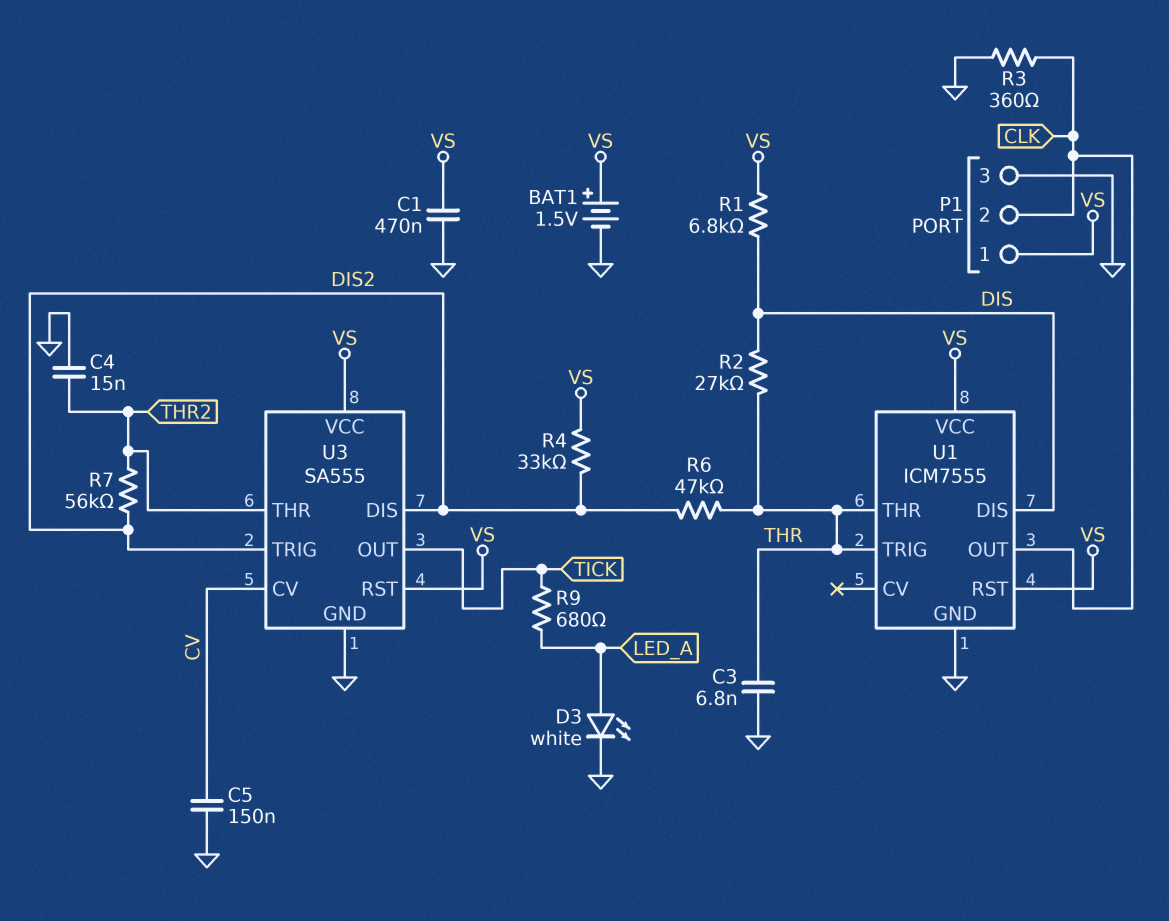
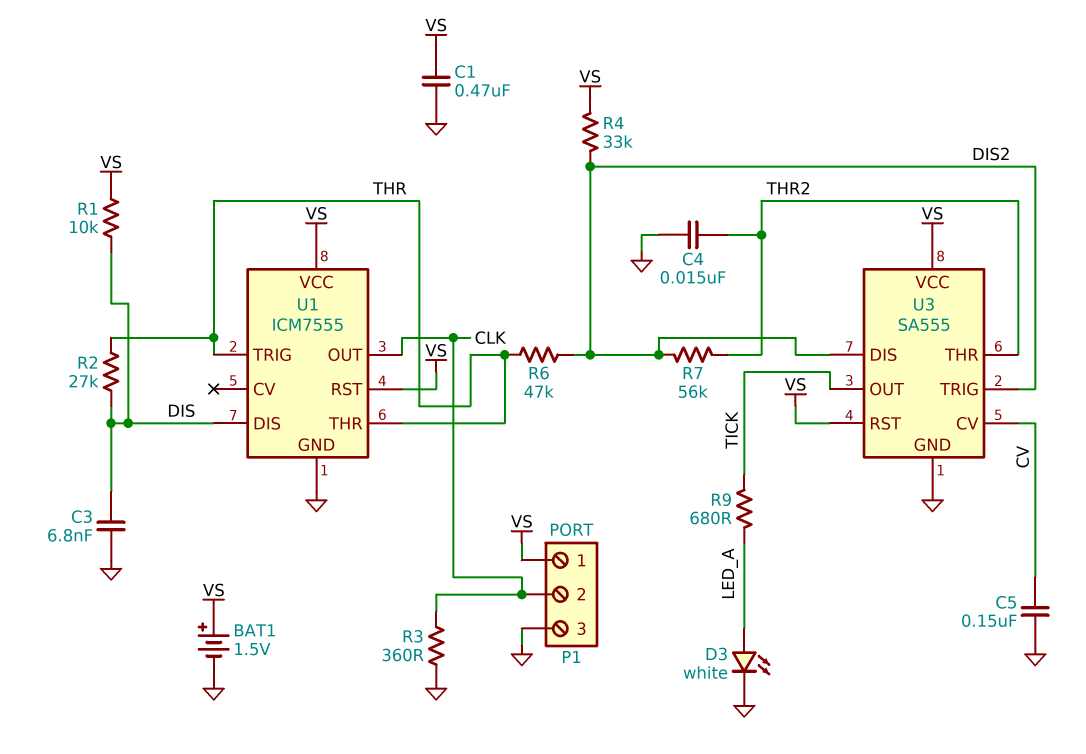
C3: 6.8nF (GND, THR) -> 6.8nF (DIS, GND)
R1: 6.8k (DIS, VS) -> 10k (DIS, VS)

